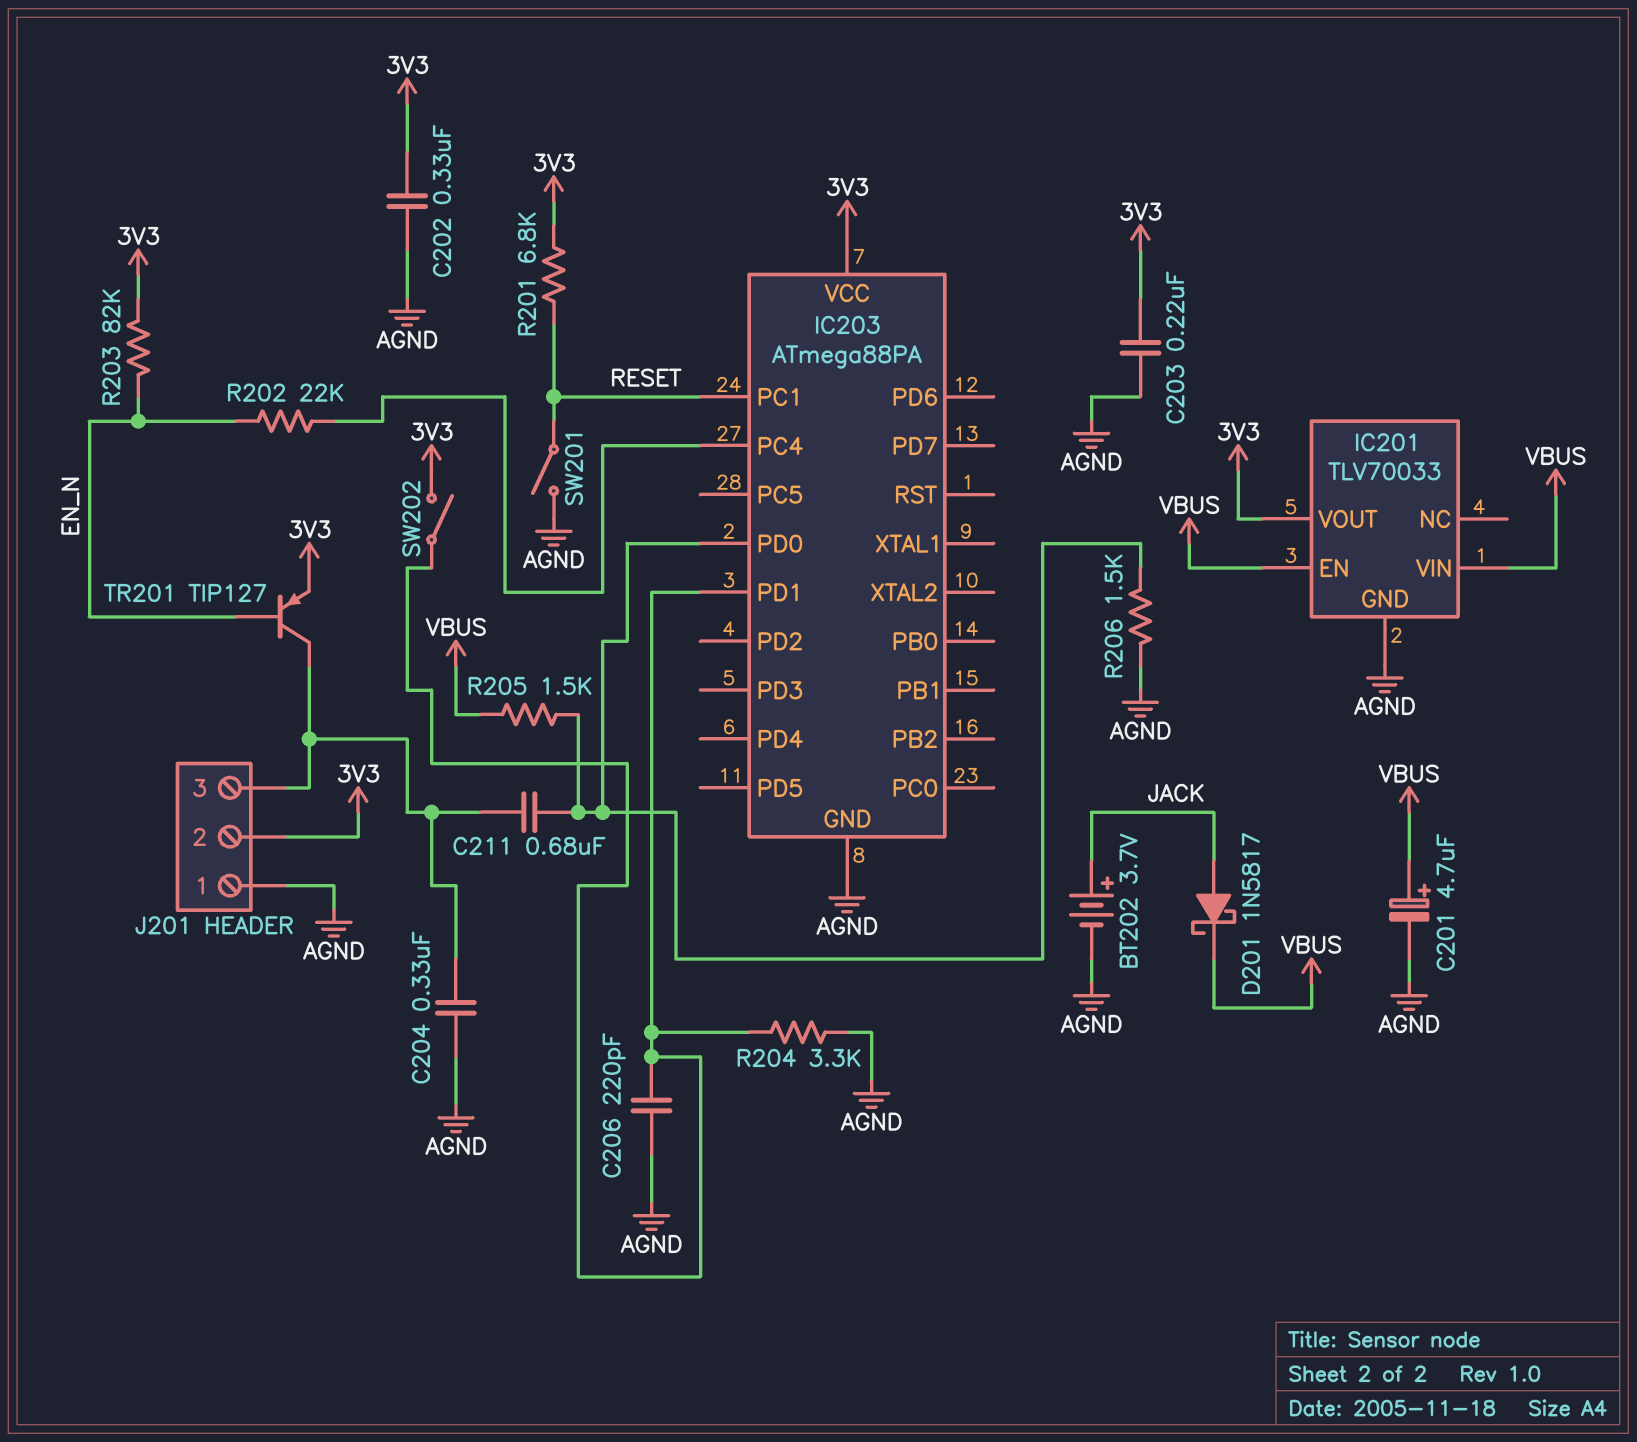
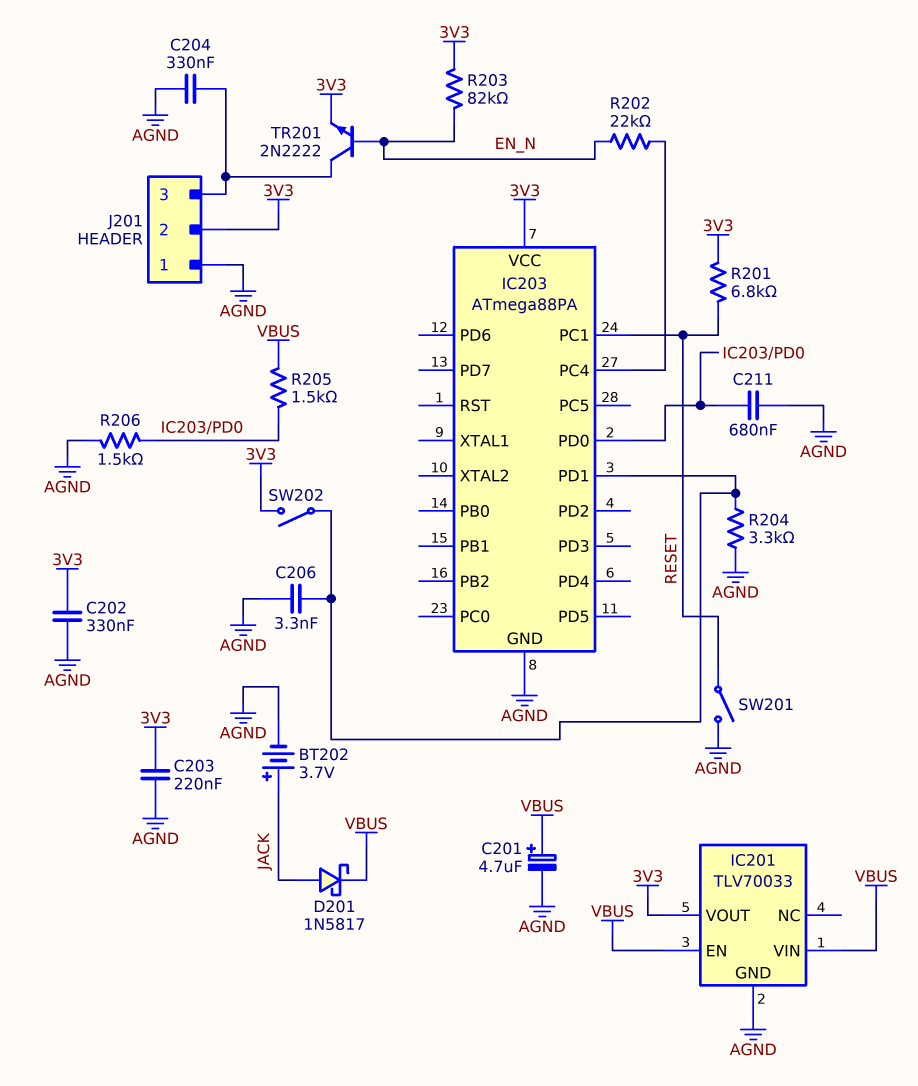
C206: 220pF (AGND, IC203/PD1) -> 3.3nF (AGND, IC203/PD1)
C211: 680nF (IC203/PD0, J201/3) -> 680nF (AGND, IC203/PD0)
TR201: PNP TIP127 (B EN_N, C J201/3, E 3V3) -> NPN 2N2222 (B EN_N, C J201/3, E 3V3)

